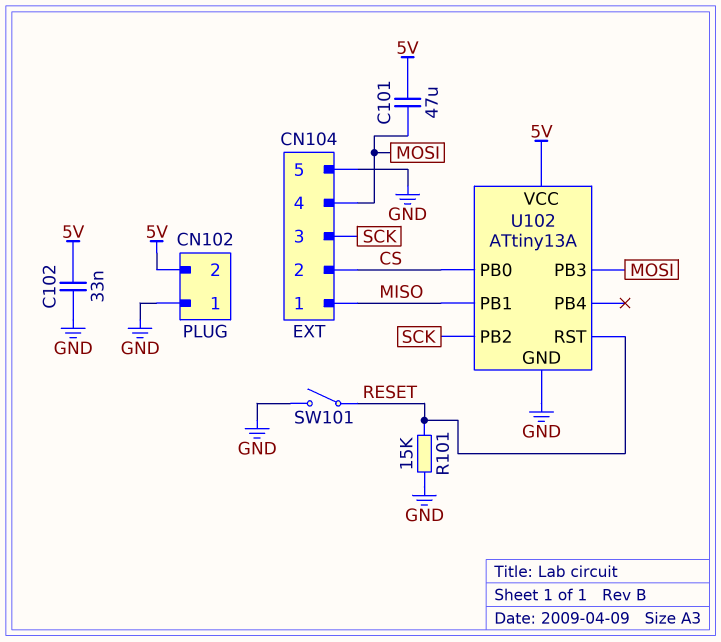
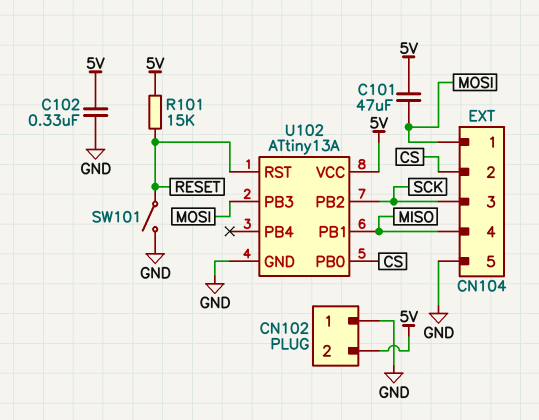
C102: 33nF (5V, GND) -> 330nF (5V, GND)
CN104 pin 1: MISO -> MOSI
CN104 pin 4: MOSI -> MISO
R101: 15k (GND, RESET) -> 15k (5V, RESET)

